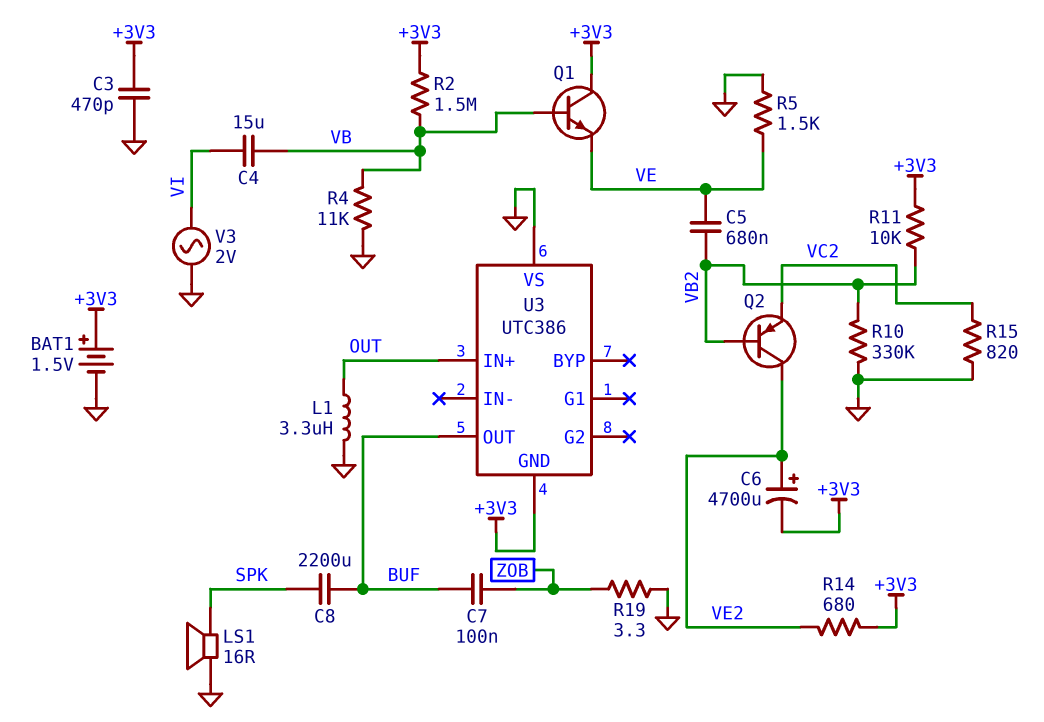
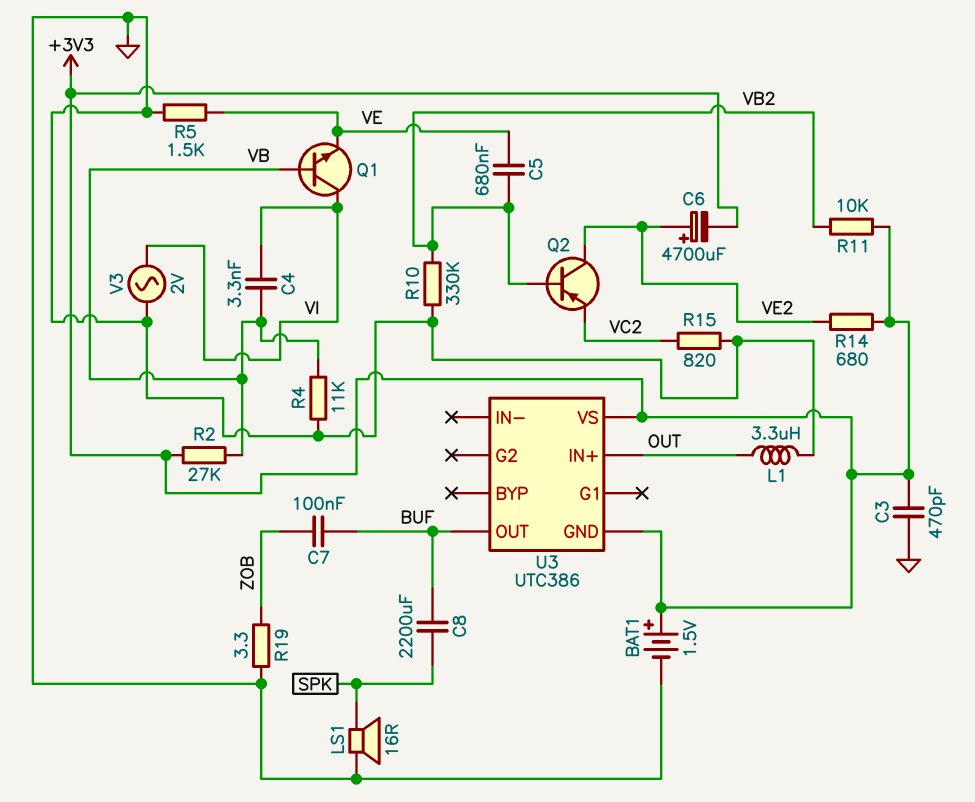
C4: 15uF (VB, VI) -> 3.3nF (VB, VI)
Q1: NPN (B VB, C +3V3, E VE) -> NPN (B VB, C VI, E VE)
R2: 1.5M (+3V3, VB) -> 27k (+3V3, VB)
U3 pin VS: GND -> +3V3

